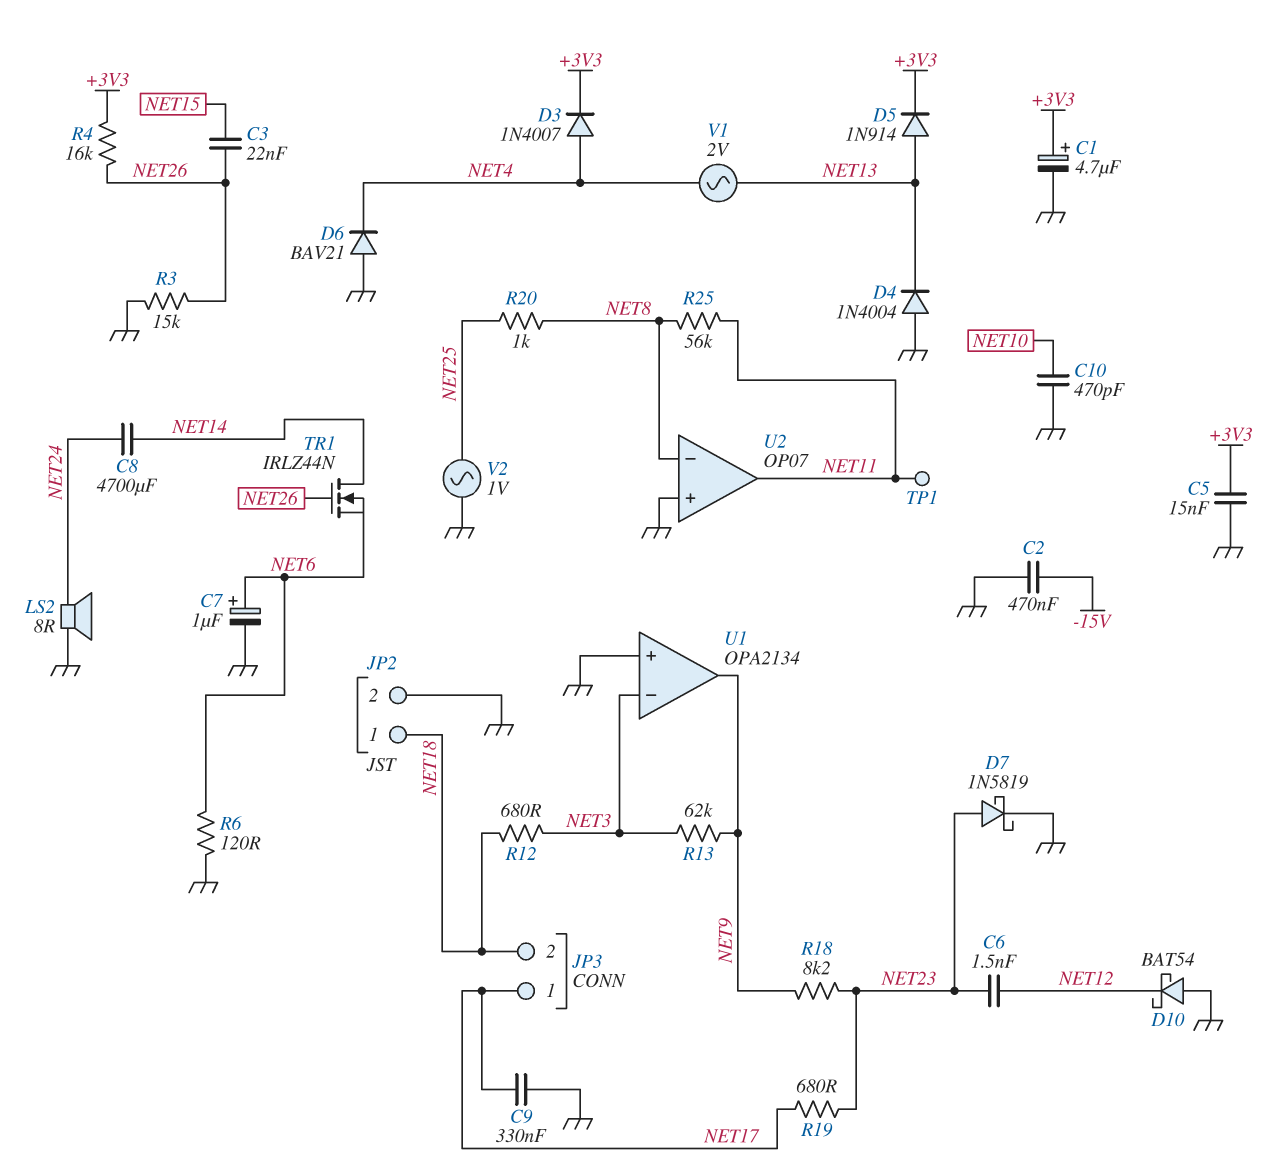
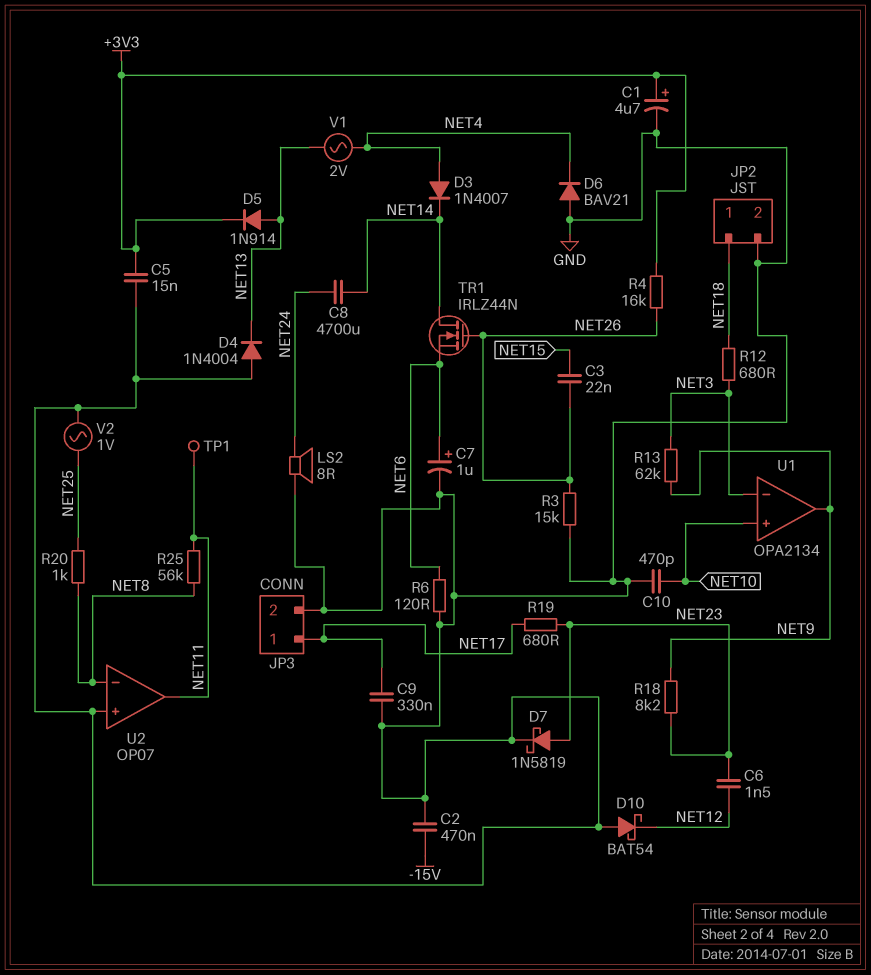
D3: diode 1N4007 (A NET4, K +3V3) -> diode 1N4007 (A NET4, K NET14)
JP3 pin 2: NET18 -> GND
U1 pin in+: GND -> NET10

